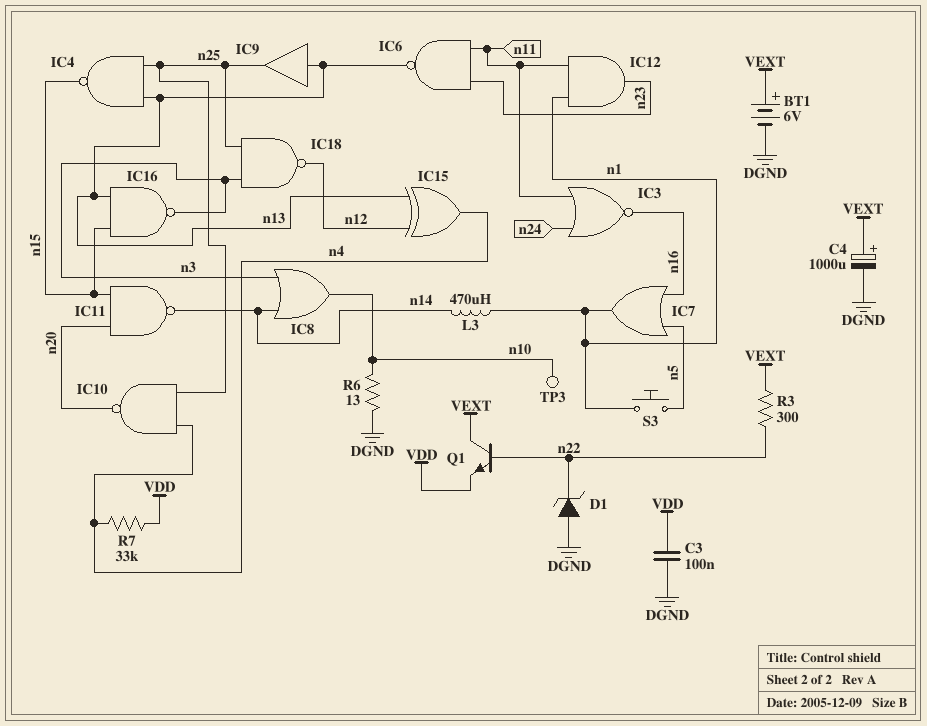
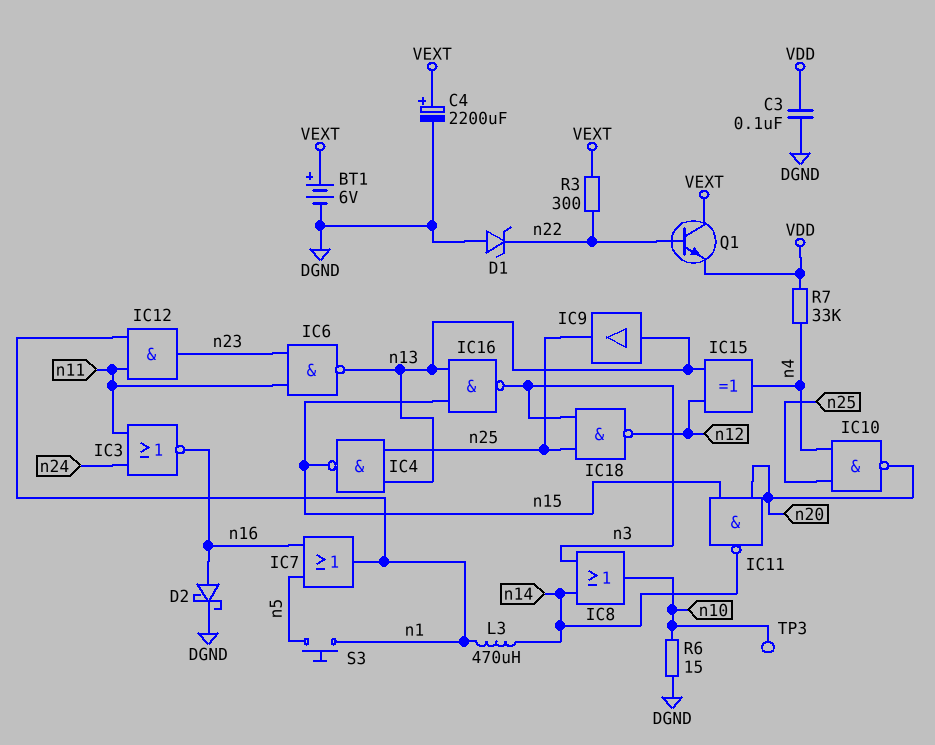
C4: 1000uF (plus VEXT, minus DGND) -> 2200uF (plus VEXT, minus DGND)
D2: none -> schottky (A n16, K DGND)
R6: 13 (DGND, n10) -> 15 (DGND, n10)

